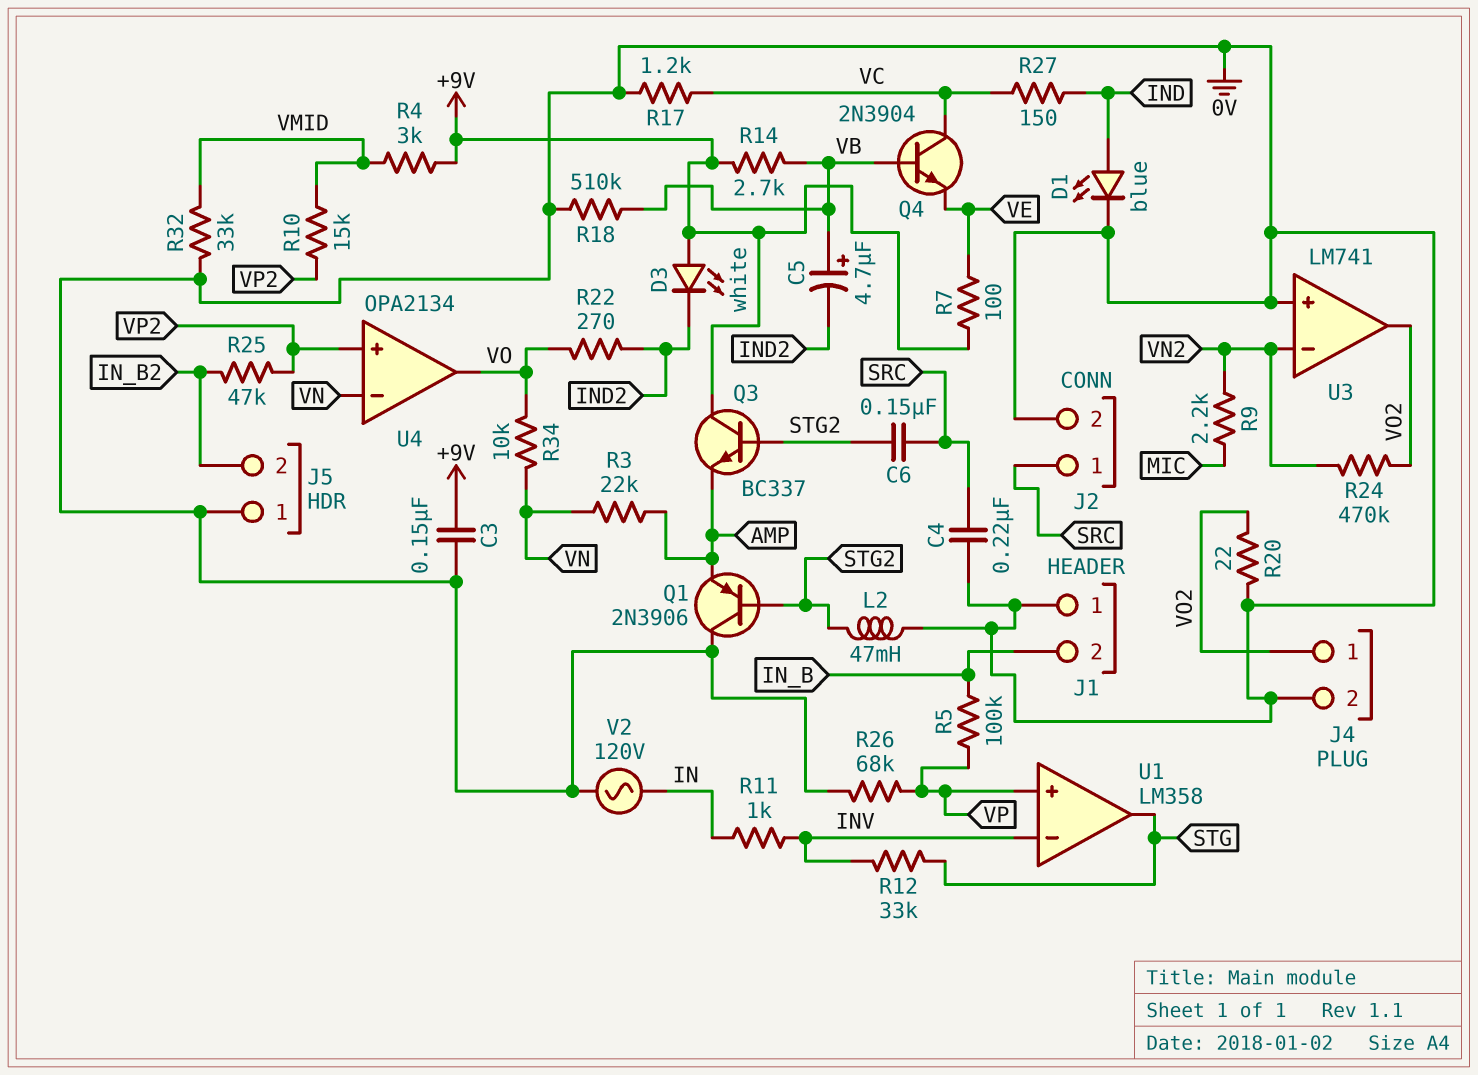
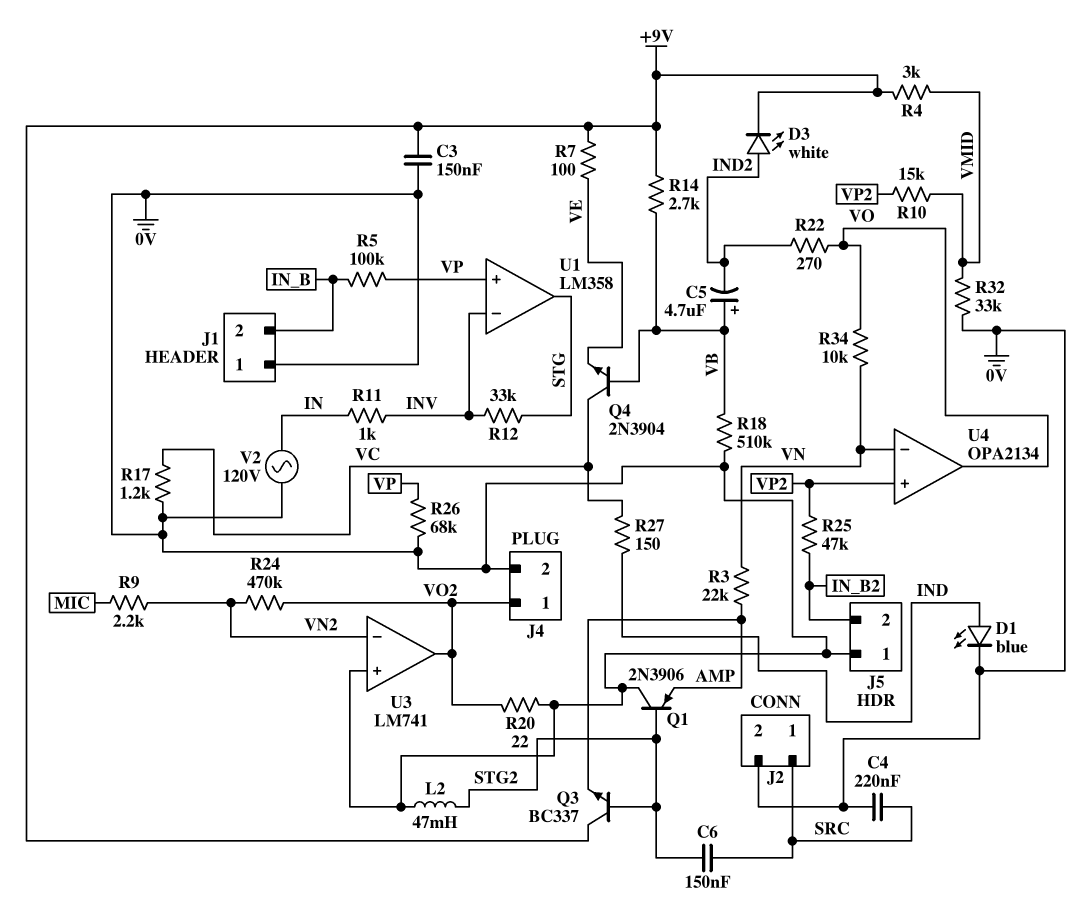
D3: LED white (A +9V, K IND2) -> LED white (A IND2, K +9V)

